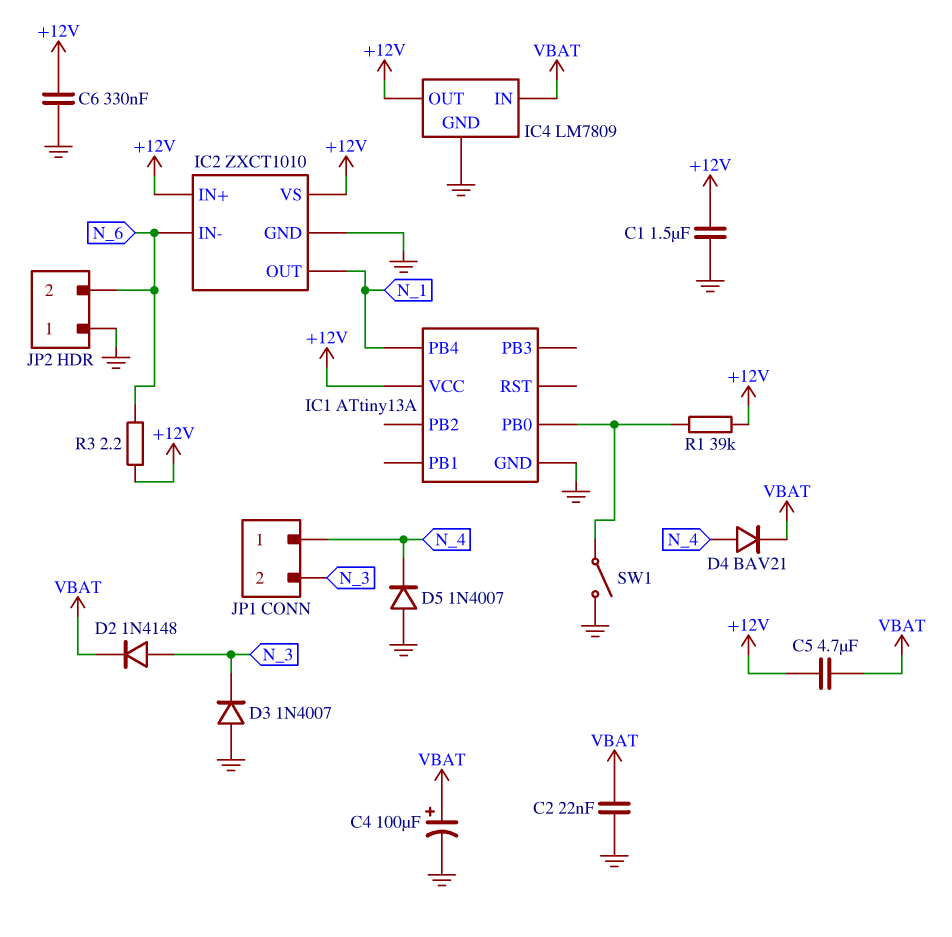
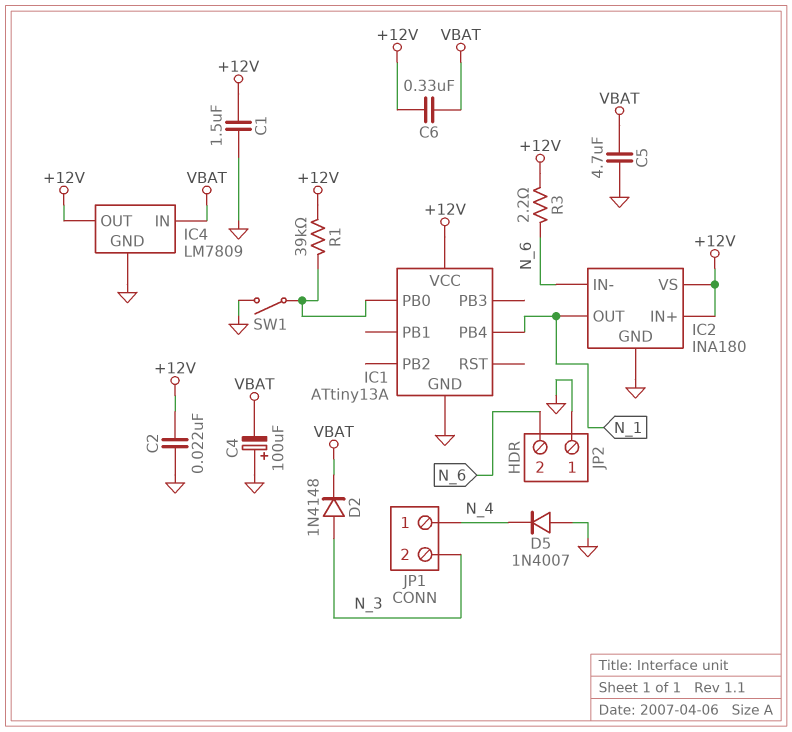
C2: 22nF (GND, VBAT) -> 22nF (+12V, GND)
C4: 100uF (plus VBAT, minus GND) -> 100uF (plus GND, minus VBAT)
C5: 4.7uF (+12V, VBAT) -> 4.7uF (GND, VBAT)
C6: 330nF (+12V, GND) -> 330nF (+12V, VBAT)
D3: diode 1N4007 (A GND, K N_3) -> none
D4: diode BAV21 (A N_4, K VBAT) -> none
IC2: ZXCT1010 -> INA180

